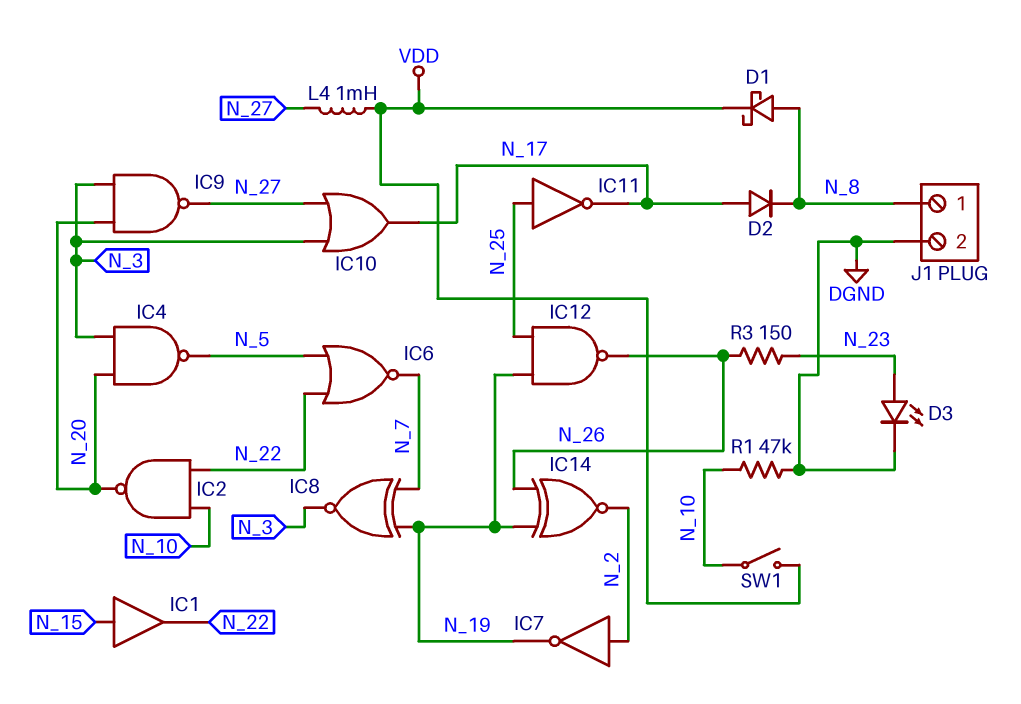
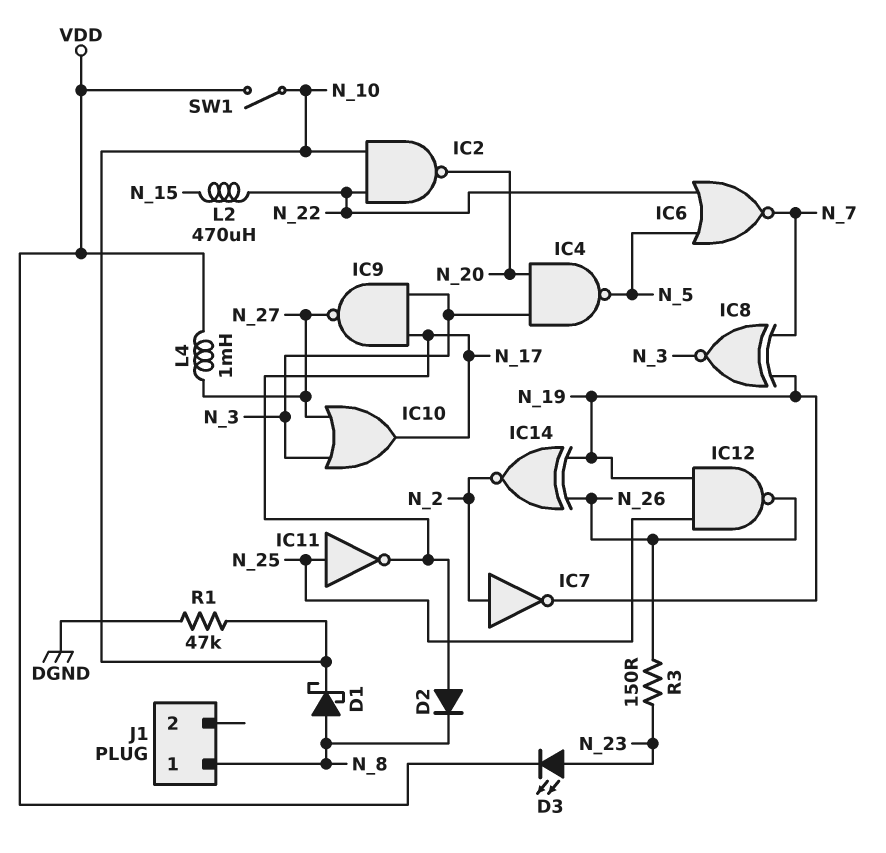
D1: schottky (A N_8, K VDD) -> schottky (A N_8, K N_10)
D3: LED (A N_23, K DGND) -> LED (A N_23, K VDD)
IC1: buffer (in N_15, out N_22) -> none
IC9: NAND (in N_3, in N_20, out N_27) -> NAND (in N_3, in N_17, out N_27)
J1 pin 2: DGND -> none
L2: none -> 470uH (N_15, N_22)

